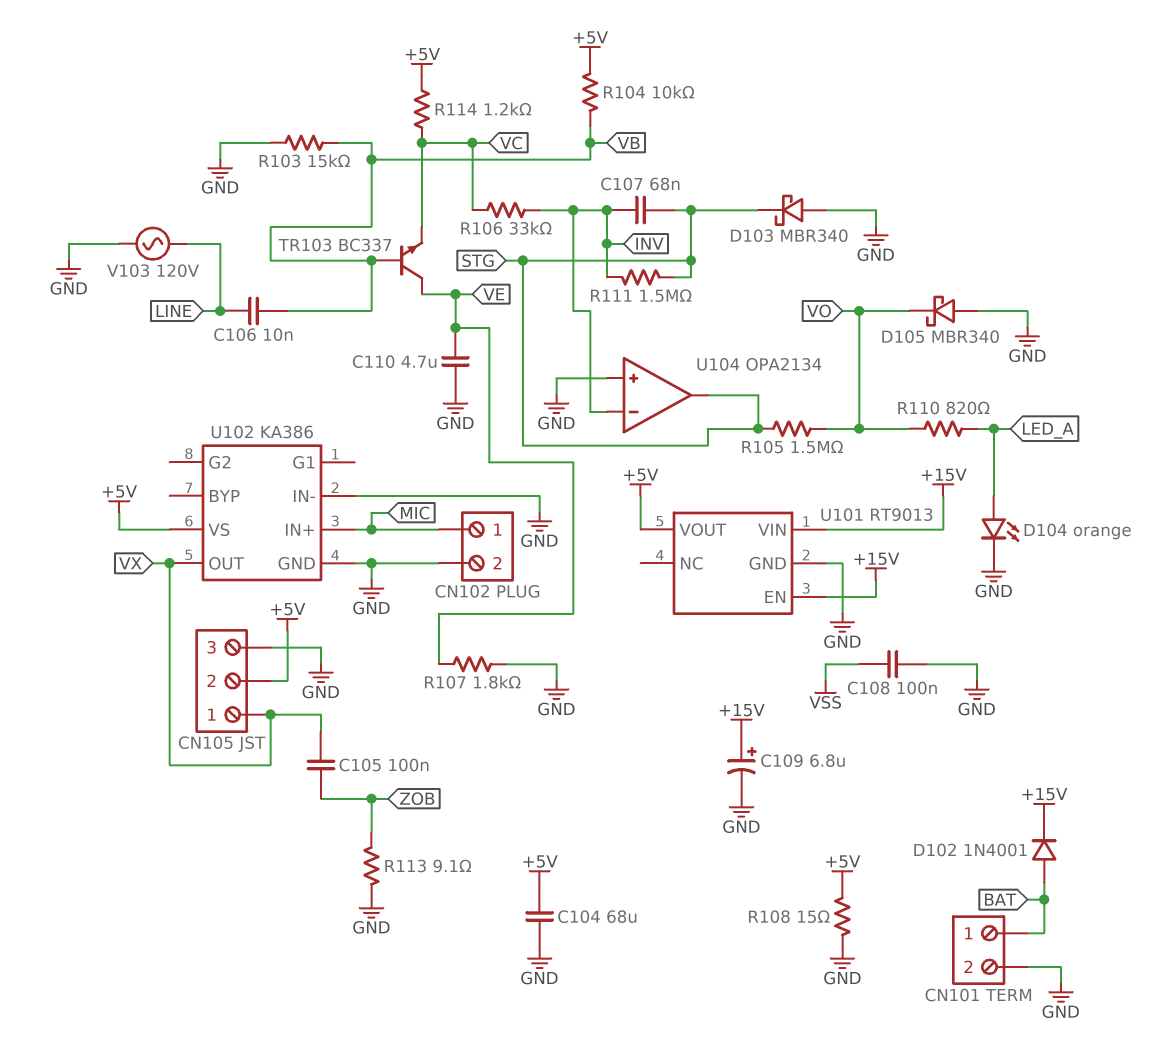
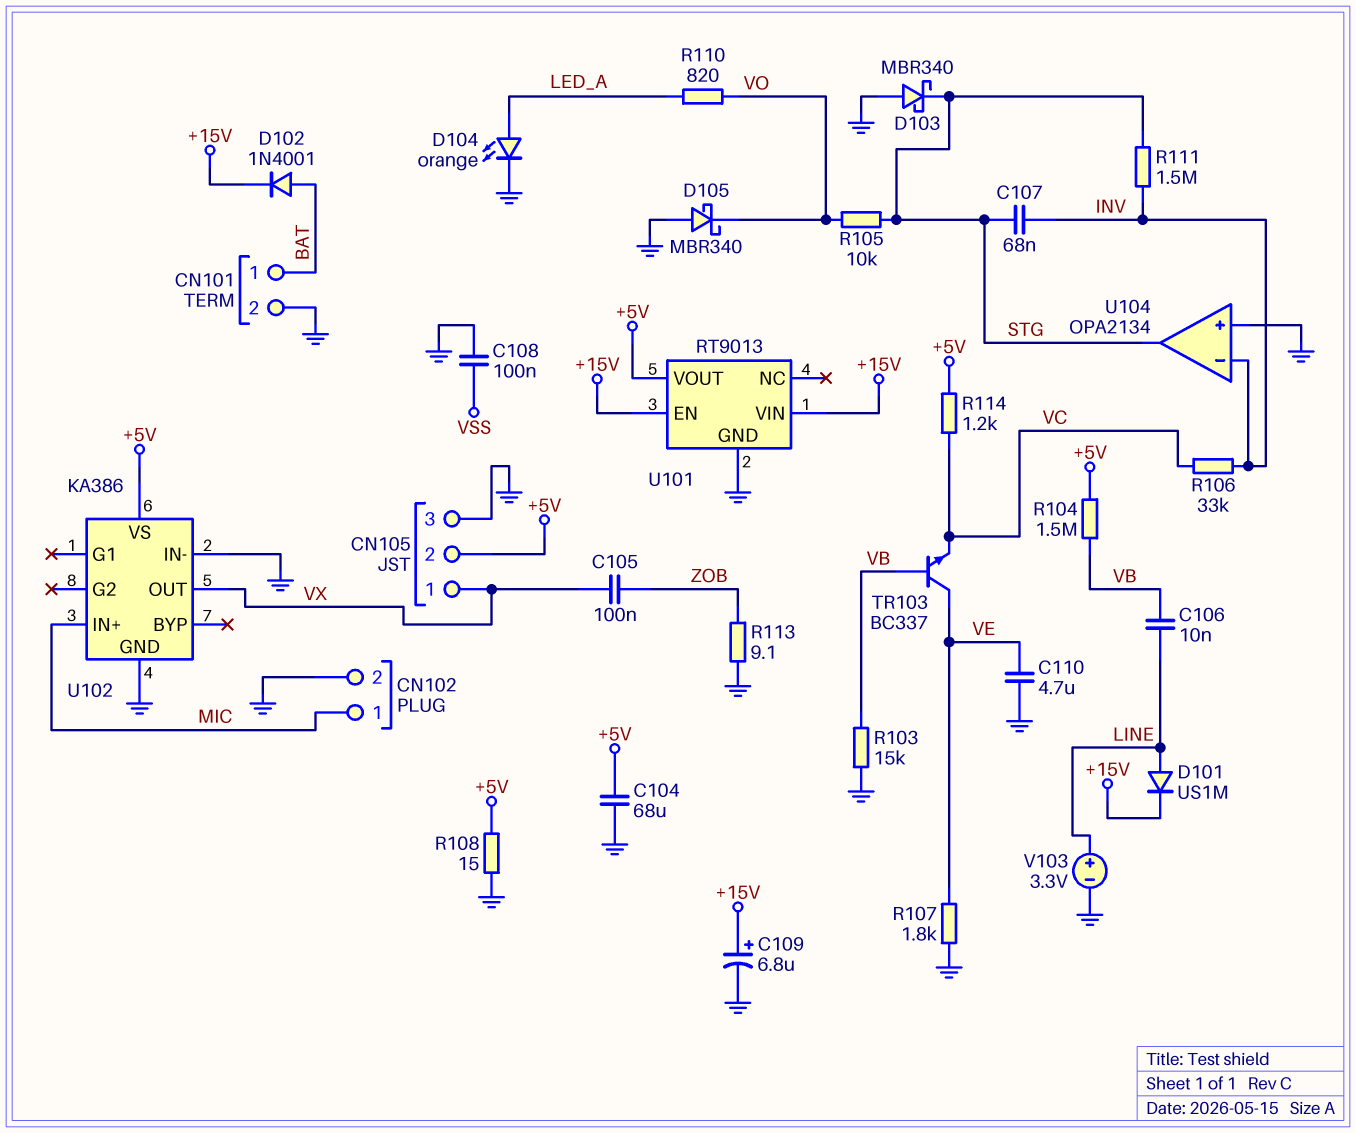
D101: none -> diode US1M (A LINE, K +15V)
R104: 10k (+5V, VB) -> 1.5M (+5V, VB)
R105: 1.5M (STG, VO) -> 10k (STG, VO)
V103: AC 120V (GND, LINE) -> 3.3V (plus LINE, minus GND)

